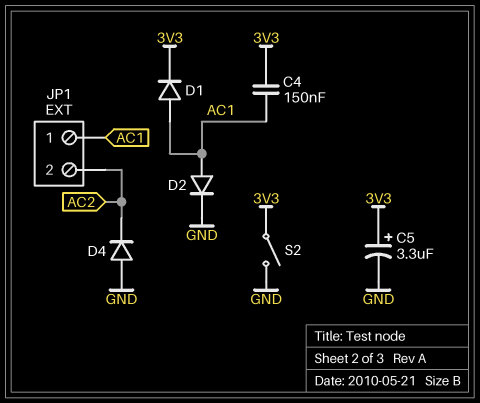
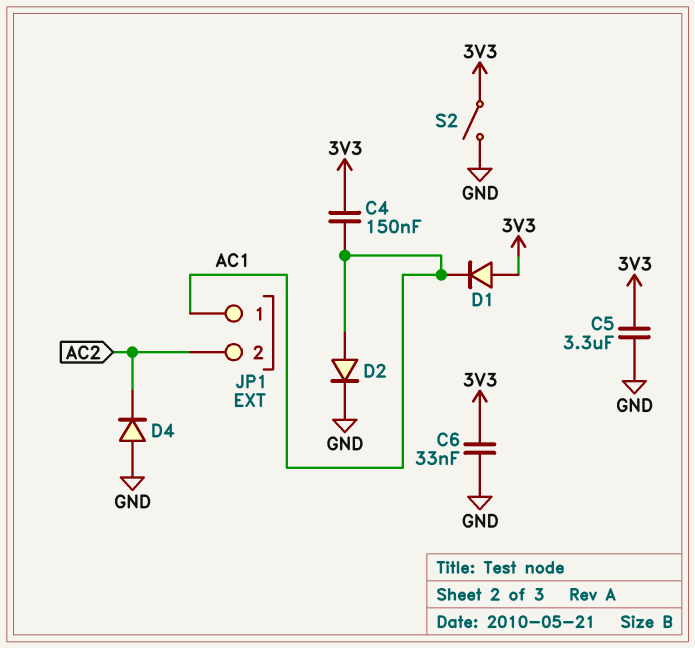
C5: 3.3uF (plus 3V3, minus GND) -> 3.3uF (3V3, GND)
C6: none -> 33nF (3V3, GND)
D1: diode (A AC1, K 3V3) -> diode (A 3V3, K AC1)

